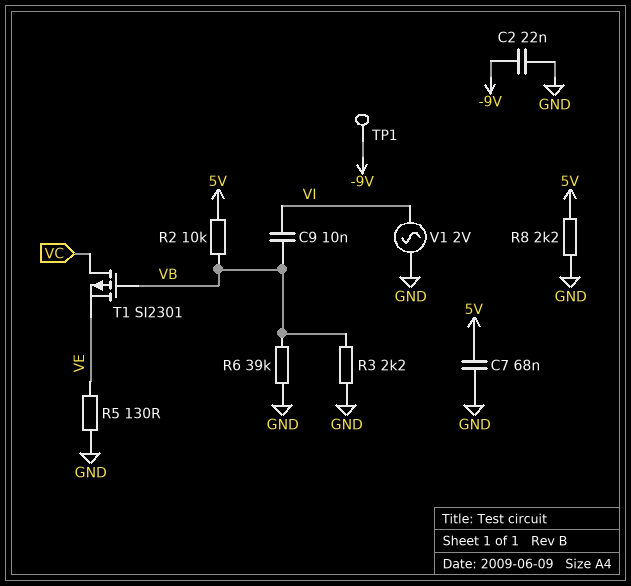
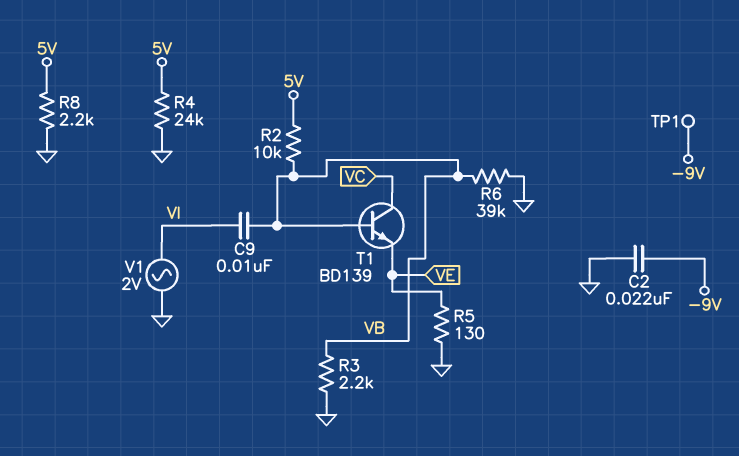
C7: 68nF (5V, GND) -> none
R4: none -> 24k (5V, GND)
T1: PMOS SI2301 (G VB, D VC, S VE) -> NPN BD139 (B VB, C VC, E VE)

